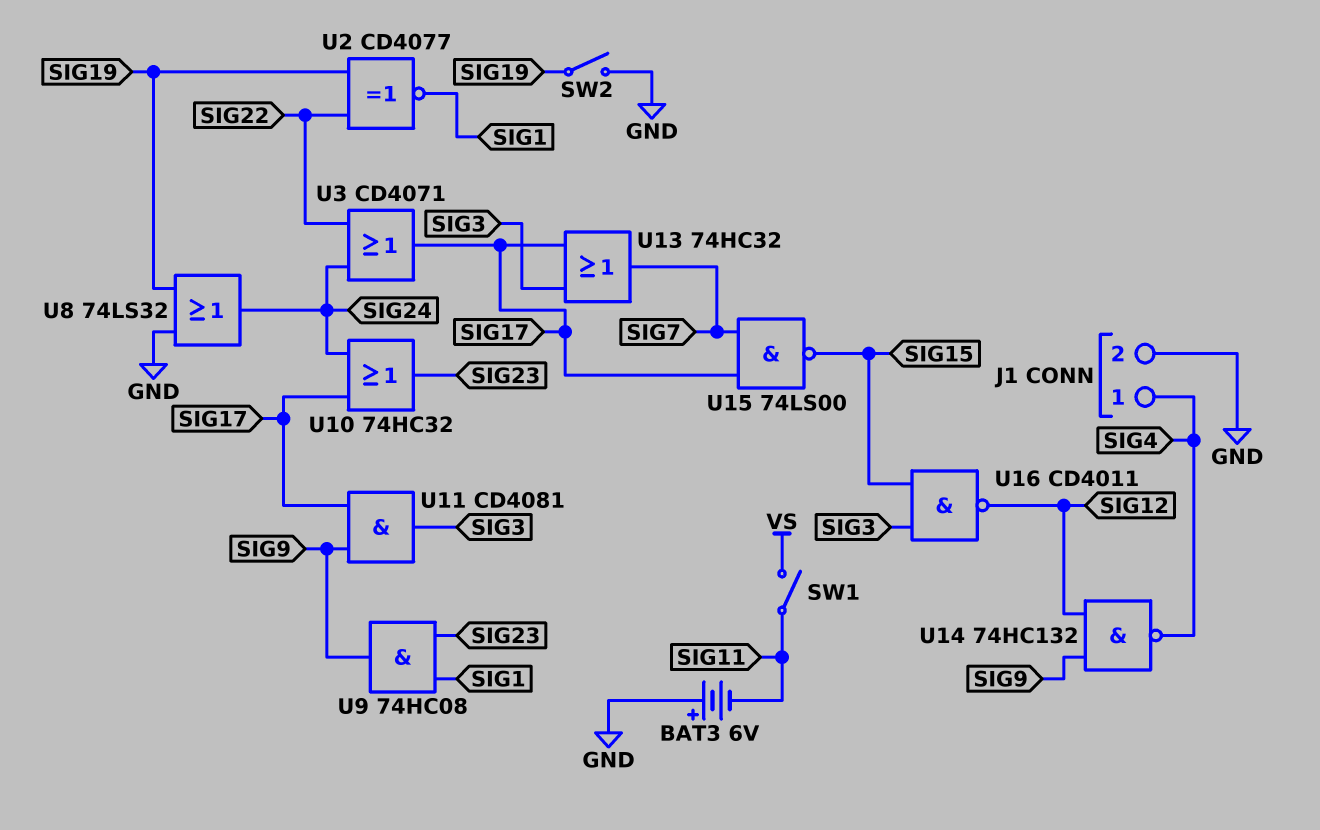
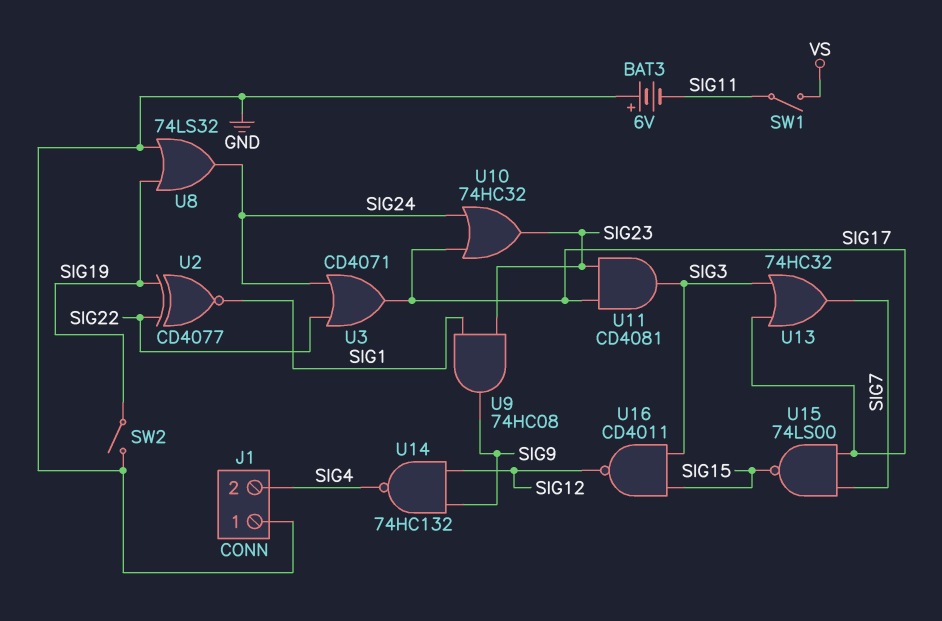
J1 pin 1: SIG4 -> GND
J1 pin 2: GND -> SIG4
U11: AND CD4081 (in SIG9, in SIG17, out SIG3) -> AND CD4081 (in SIG17, in SIG23, out SIG3)

